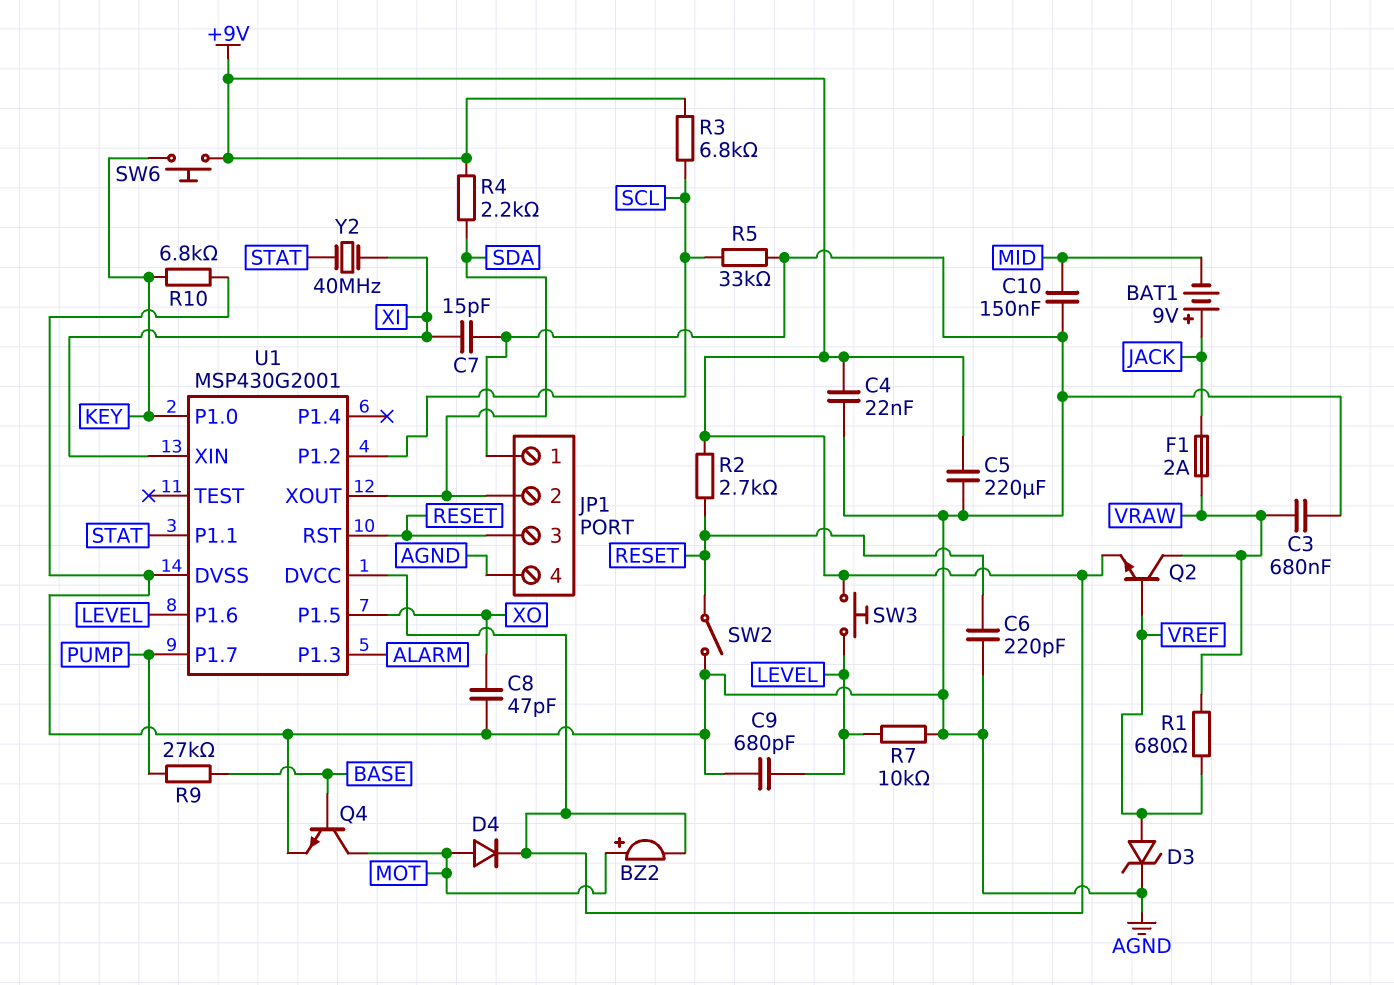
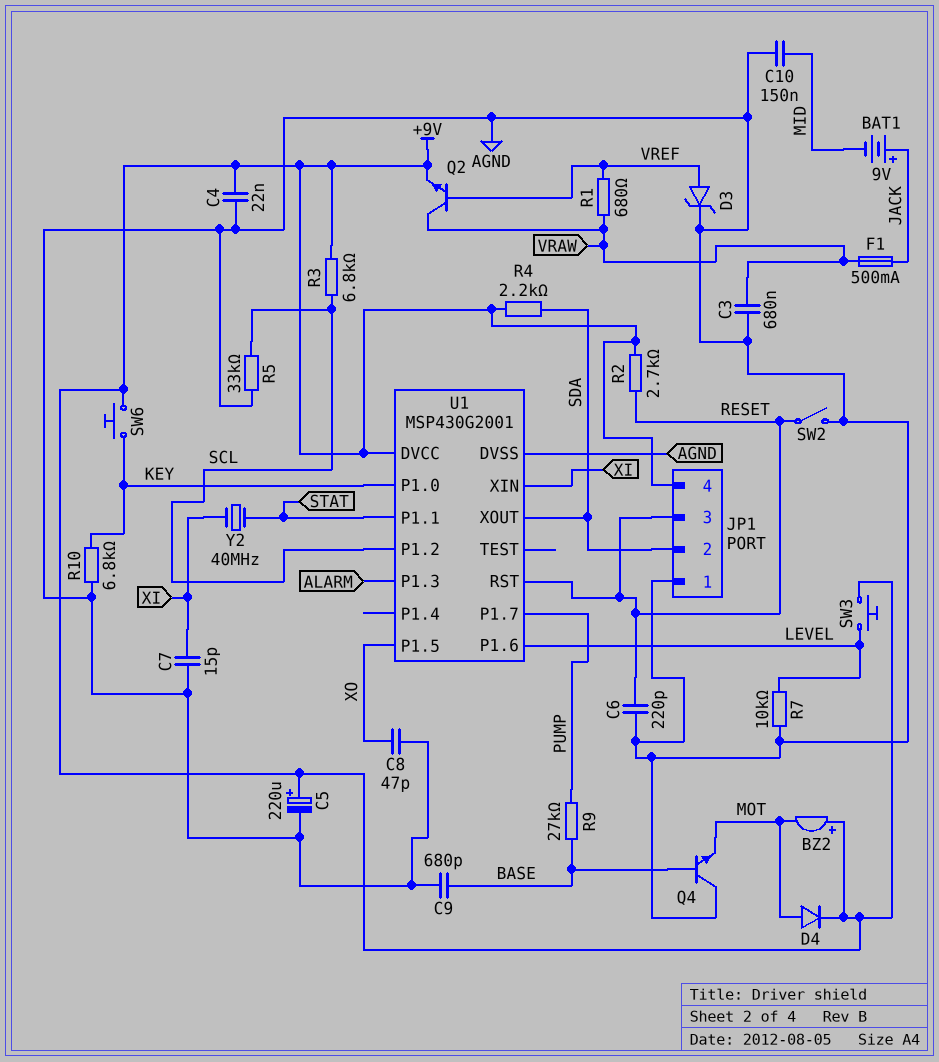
BZ2: buzzer (plus MOT, minus +9V) -> buzzer (plus +9V, minus MOT)
C5: 220uF (+9V, AGND) -> 220uF (plus +9V, minus AGND)
C9: 680pF (AGND, LEVEL) -> 680pF (AGND, BASE)
F1: 2A (JACK, VRAW) -> 500mA (JACK, VRAW)
JP1 pin 4: AGND -> +9V
Q4: NPN (B BASE, C MOT, E AGND) -> NPN (B BASE, C AGND, E MOT)

